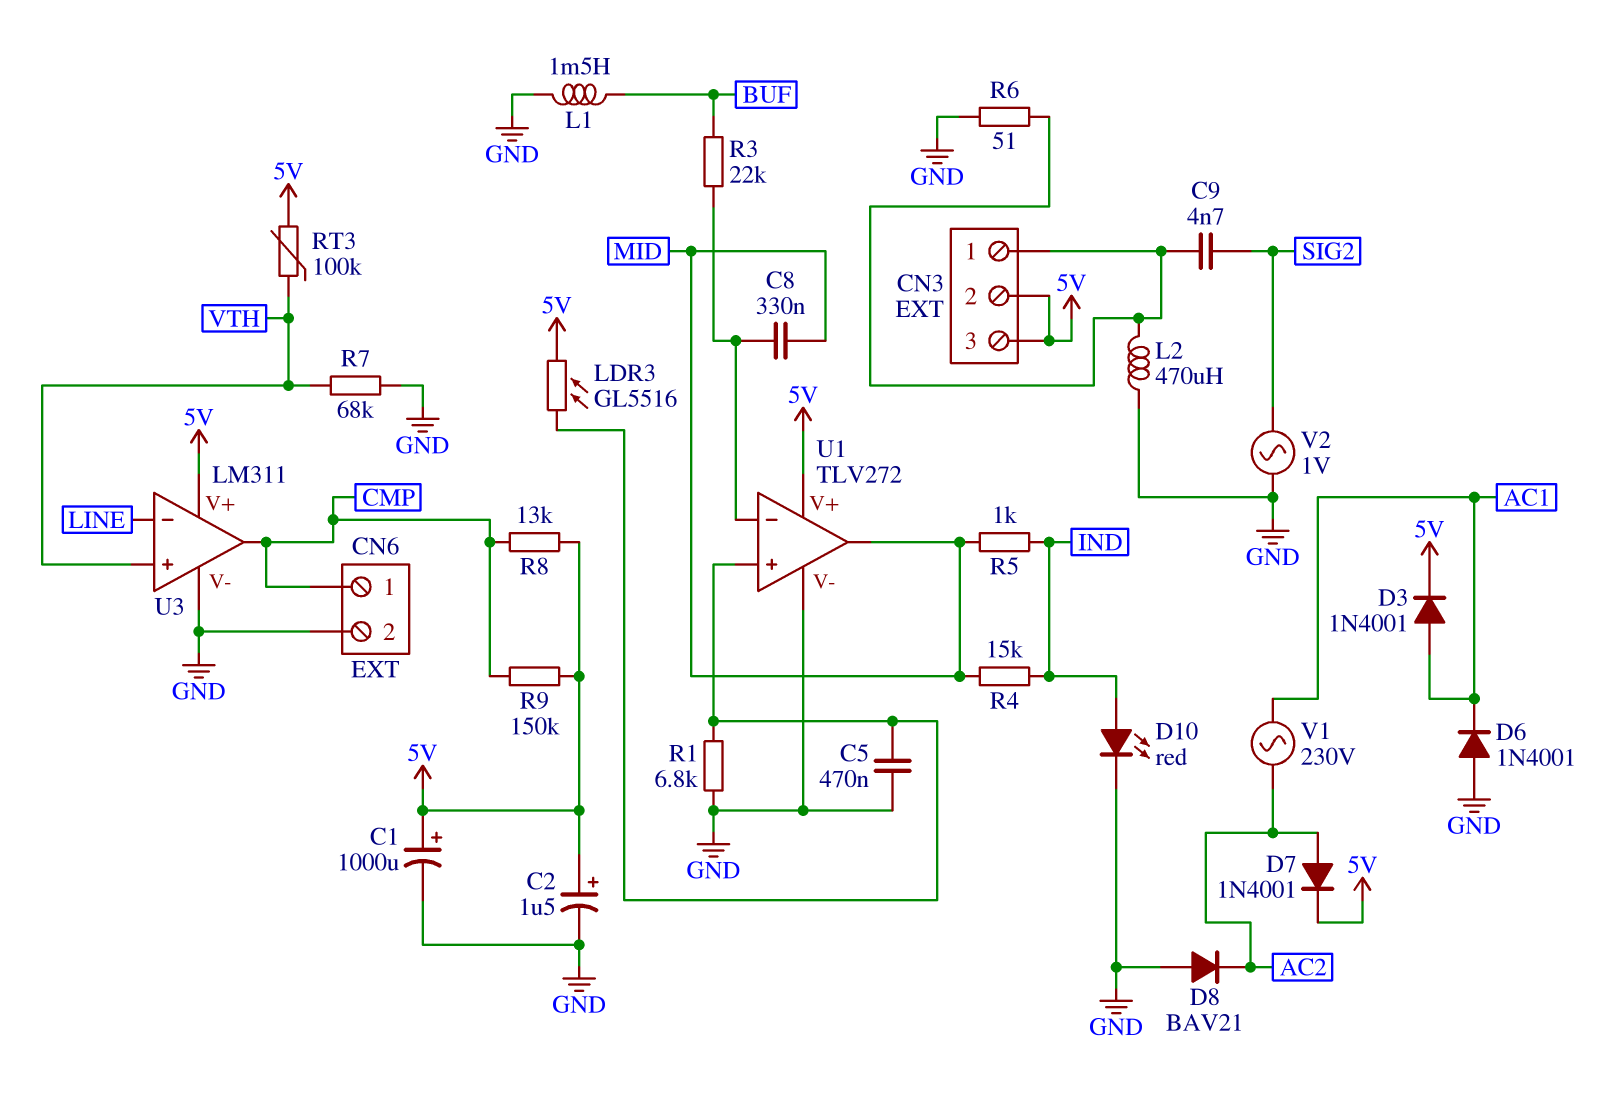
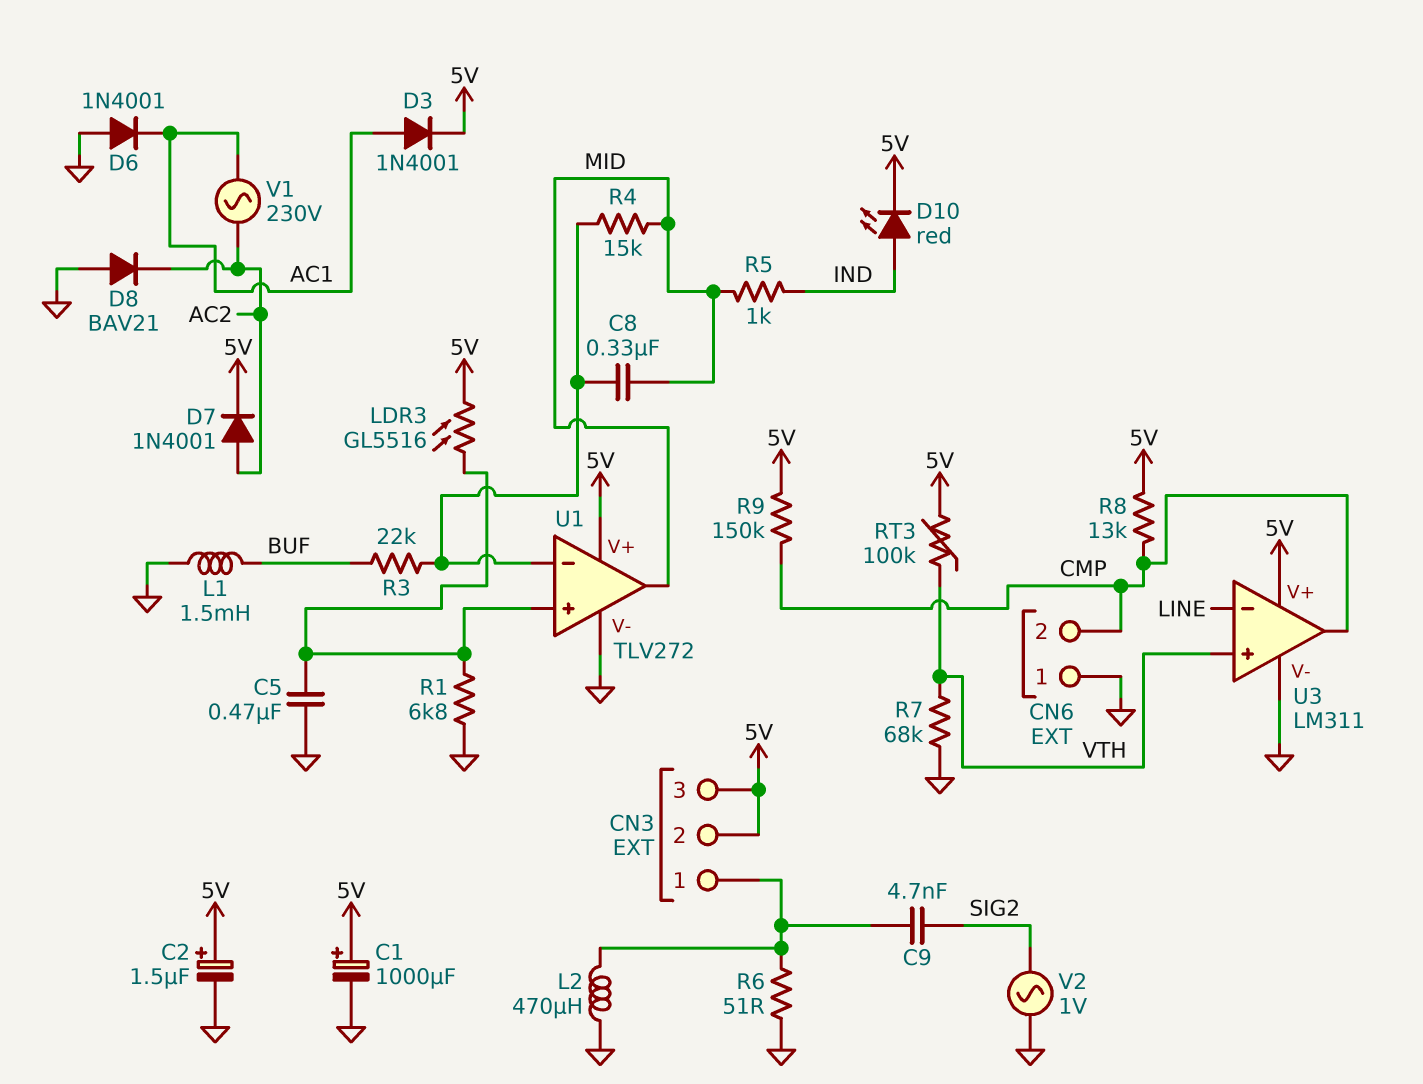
CN6 pin 1: CMP -> GND
CN6 pin 2: GND -> CMP
D10: LED red (A IND, K GND) -> LED red (A IND, K 5V)
R4: 15k (IND, MID) -> 15k (MID, U1/in-)

